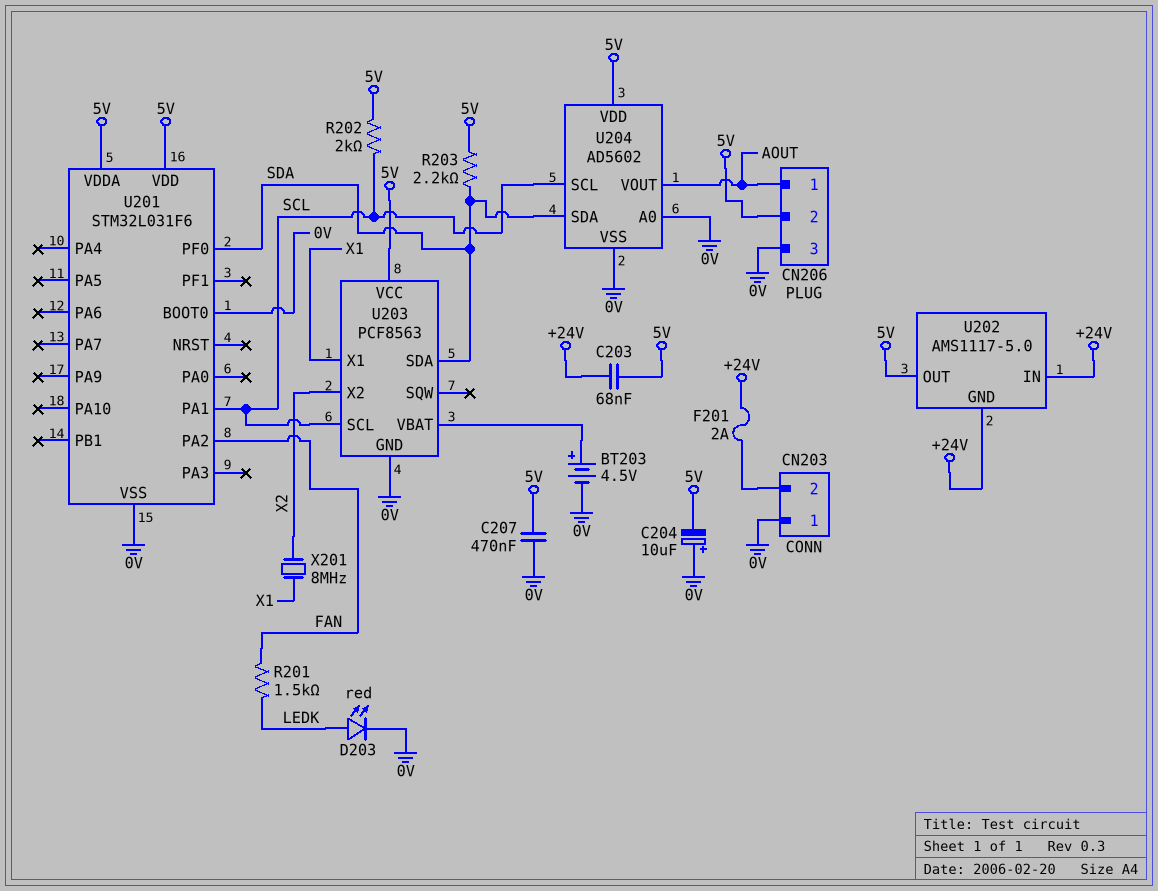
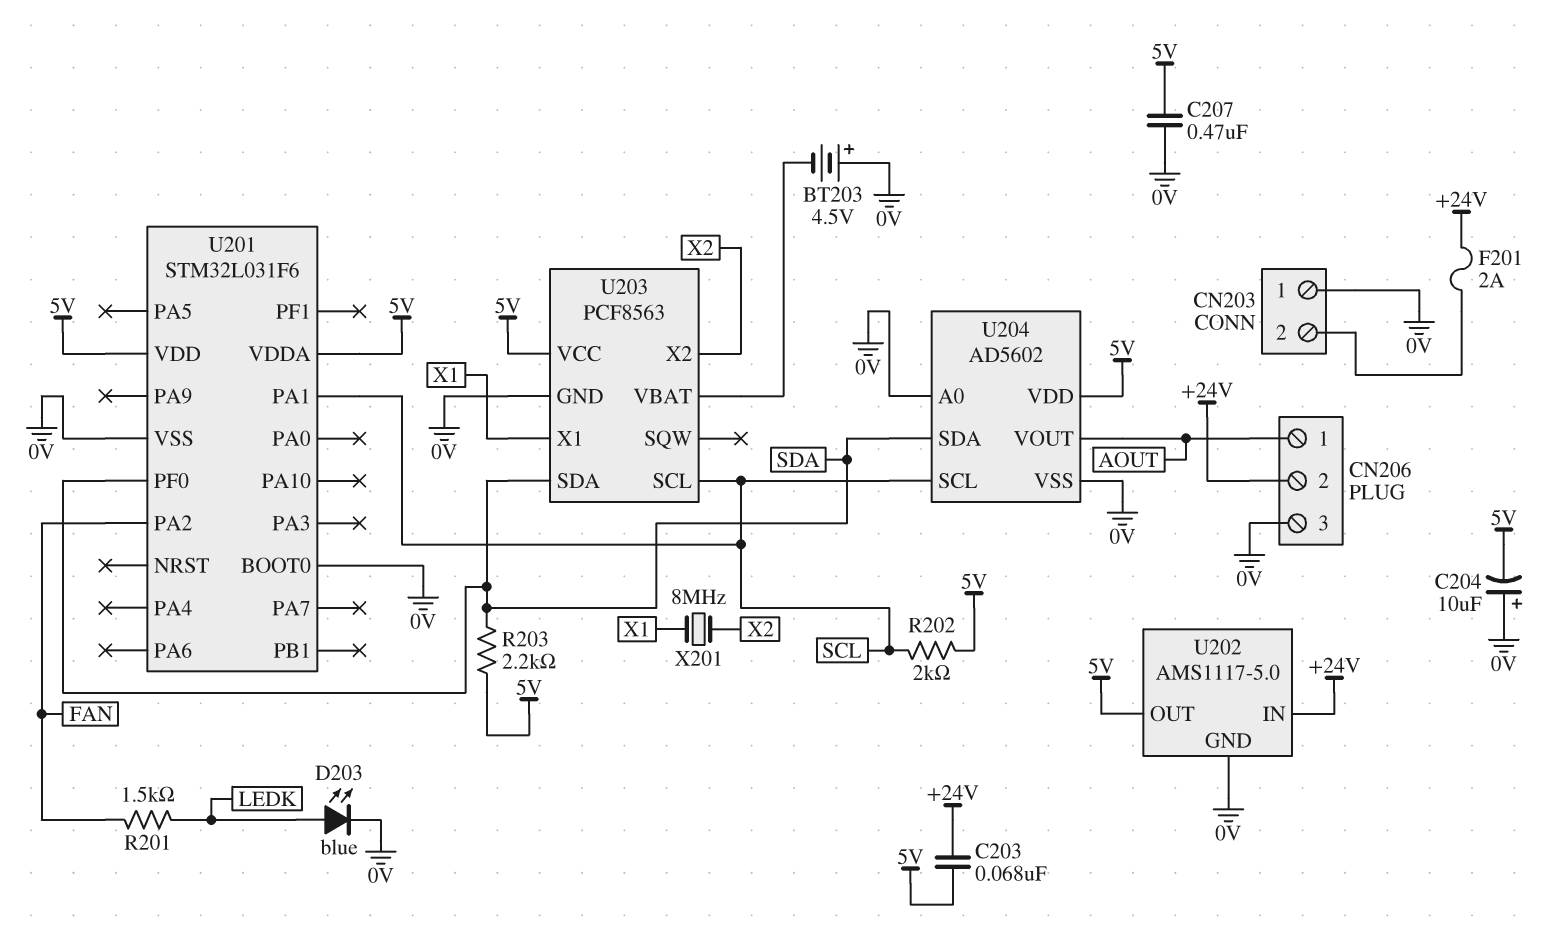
BT203: 4.5V (plus U203/VBAT, minus 0V) -> 4.5V (plus 0V, minus U203/VBAT)
CN206 pin 2: 5V -> +24V
D203: LED red (A LEDK, K 0V) -> LED blue (A LEDK, K 0V)
U202 pin GND: +24V -> 0V

